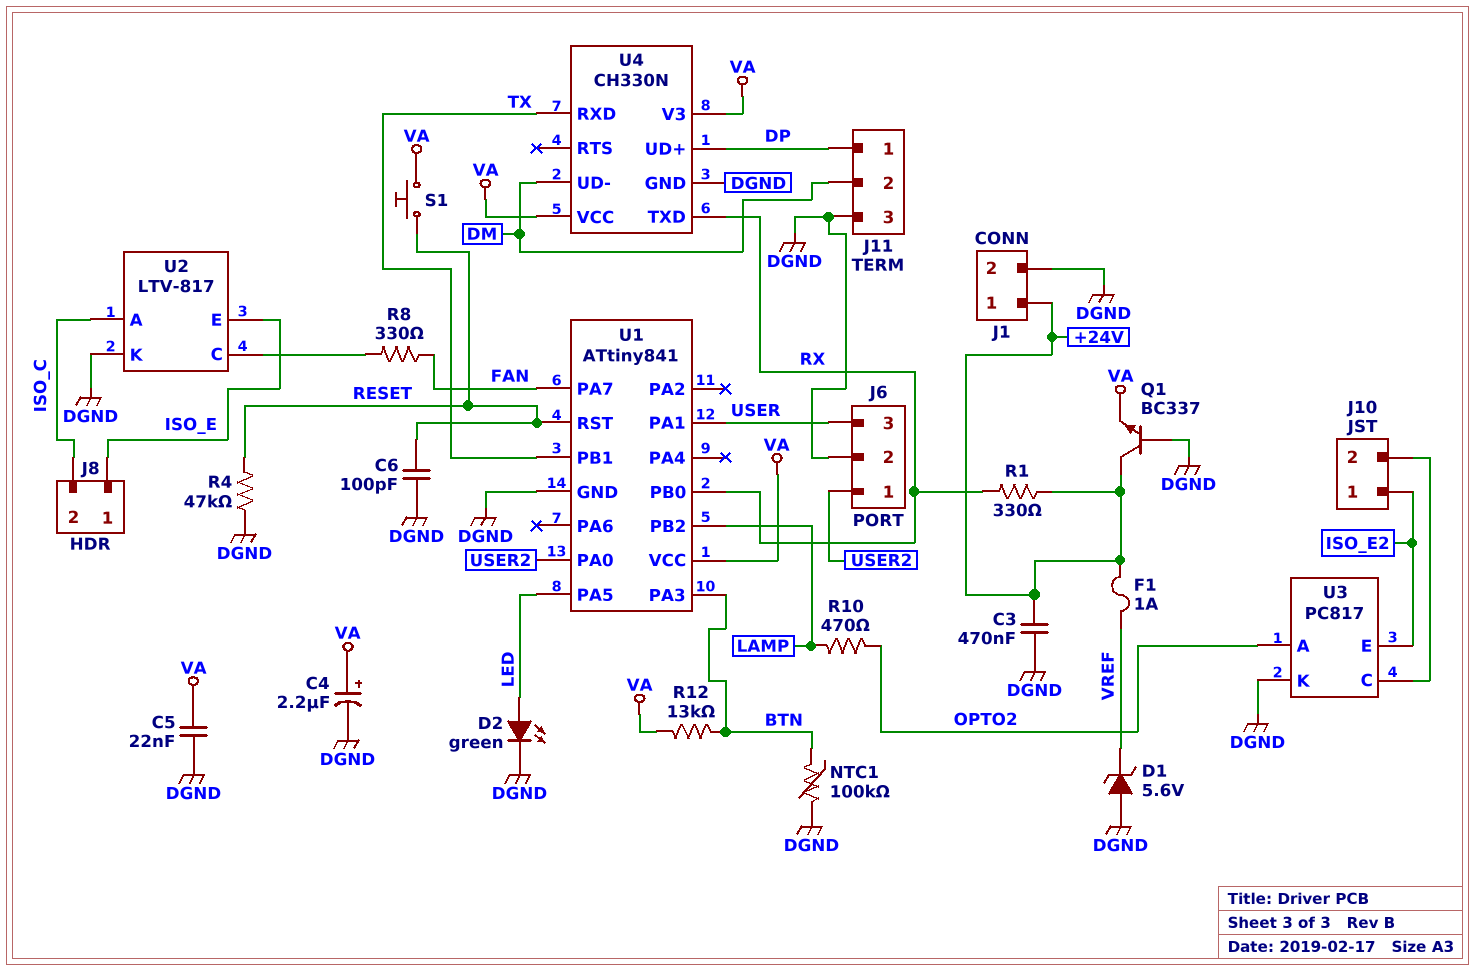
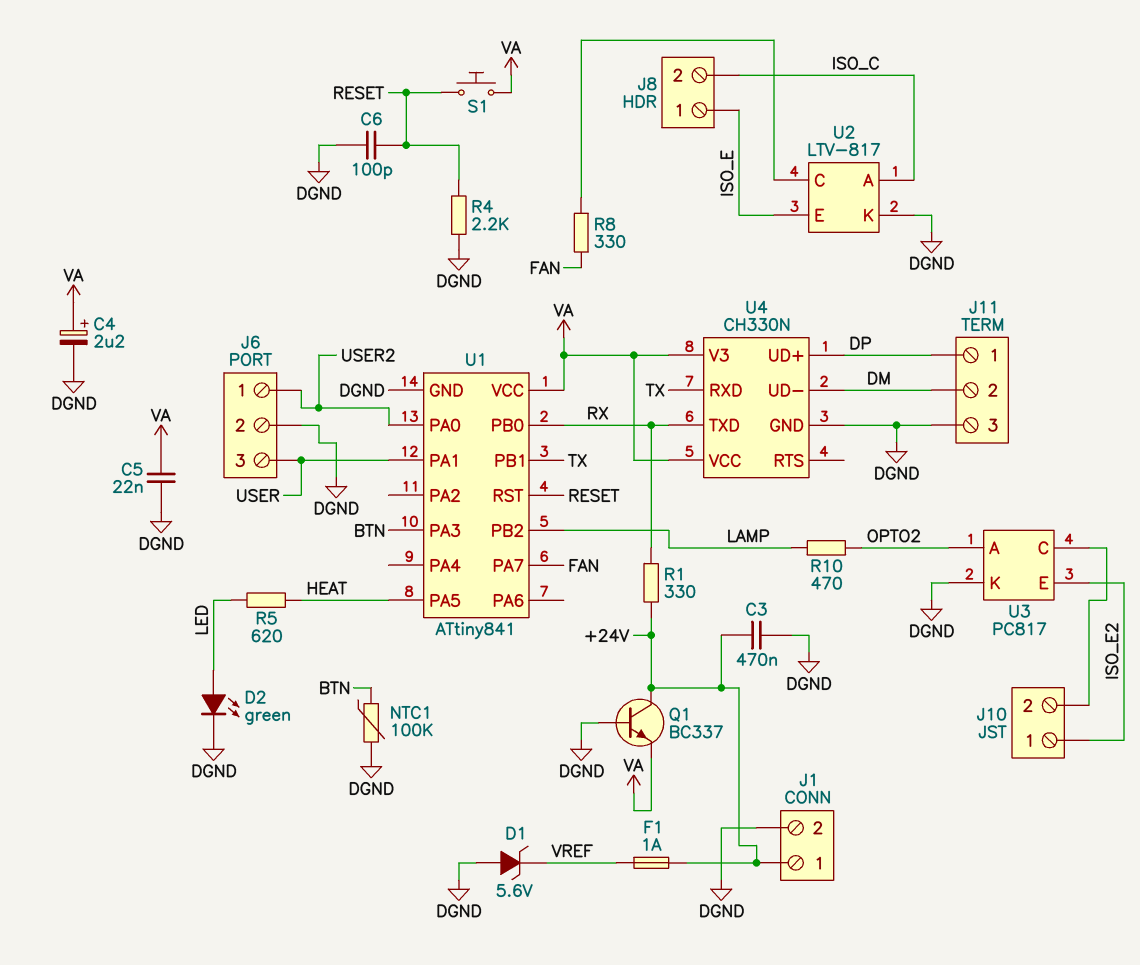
R4: 47k (DGND, RESET) -> 2.2k (DGND, RESET)
R5: none -> 620 (HEAT, LED)
R12: 13k (BTN, VA) -> none
U1 pin PA5: LED -> HEAT

